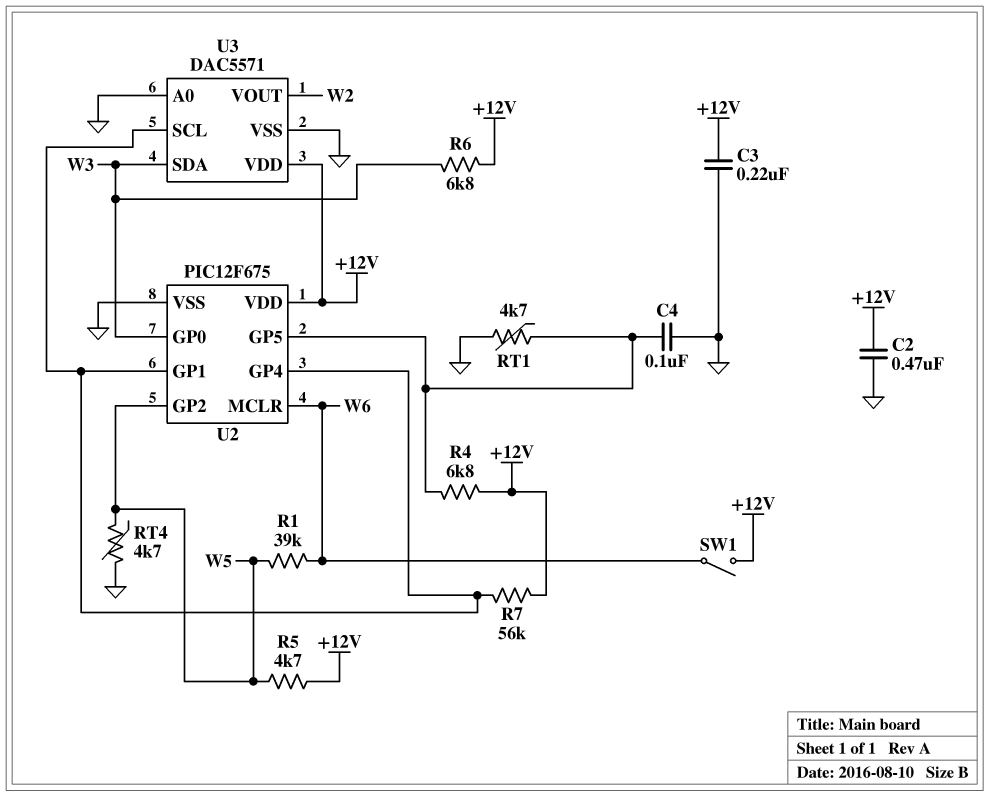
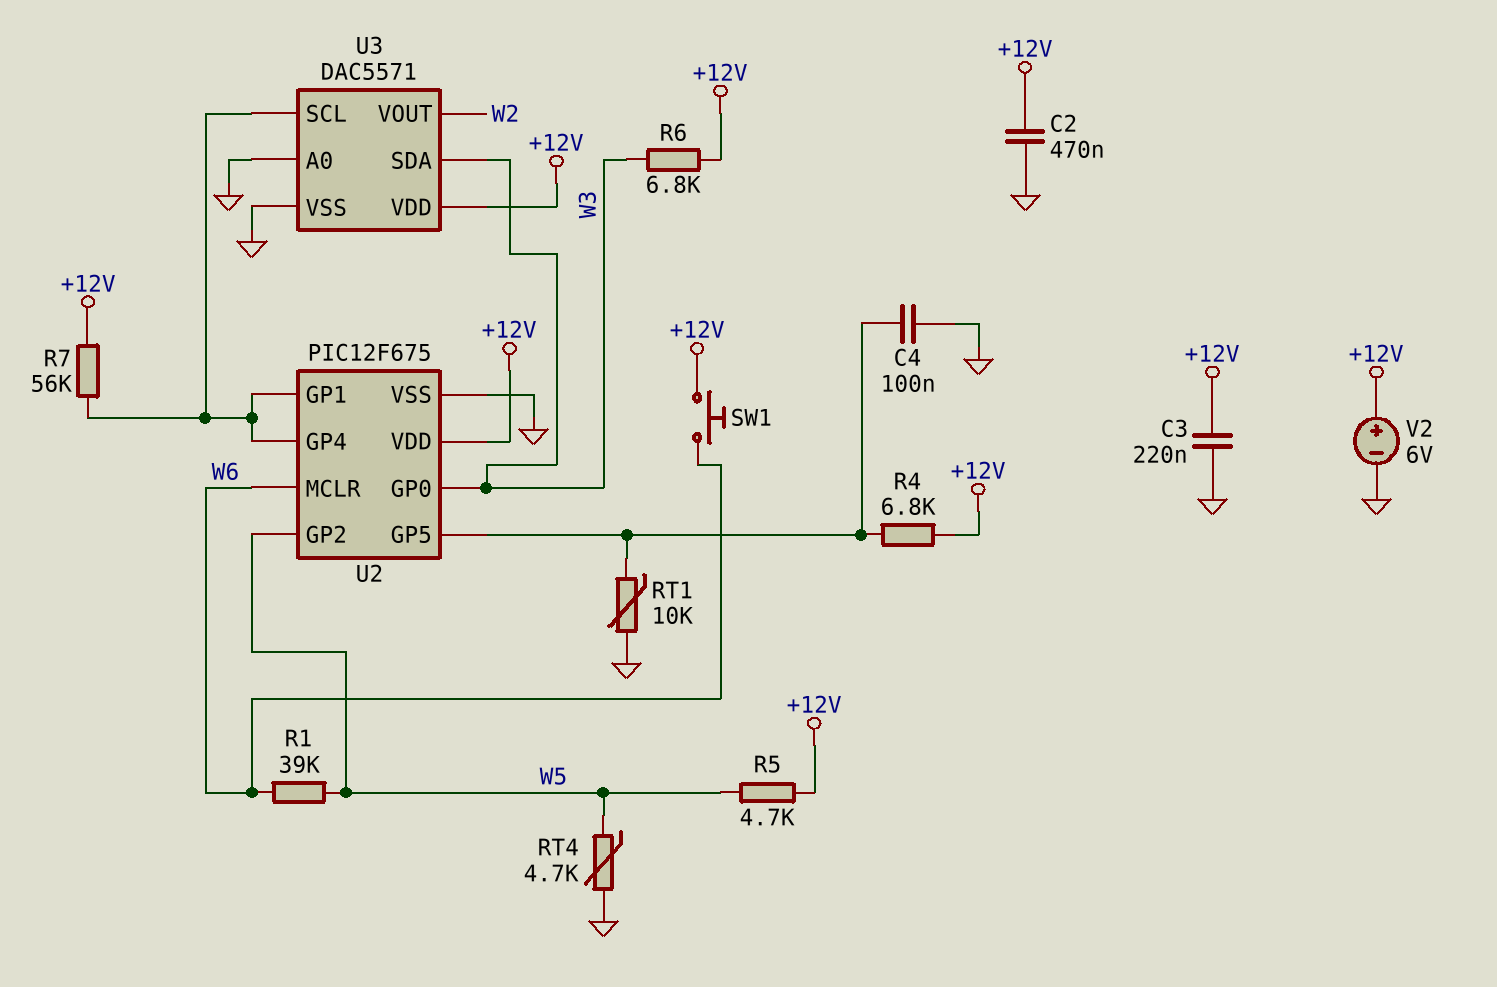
RT1: 4.7k (GND, U2/GP5) -> 10k (GND, U2/GP5)
SW1: switch (+12V, W6) -> button (+12V, W6)
V2: none -> 6V (plus +12V, minus GND)

